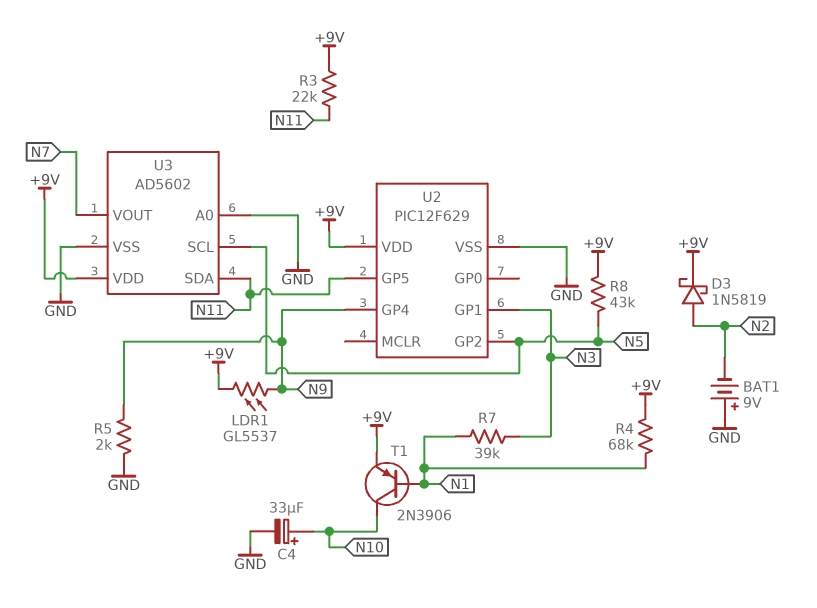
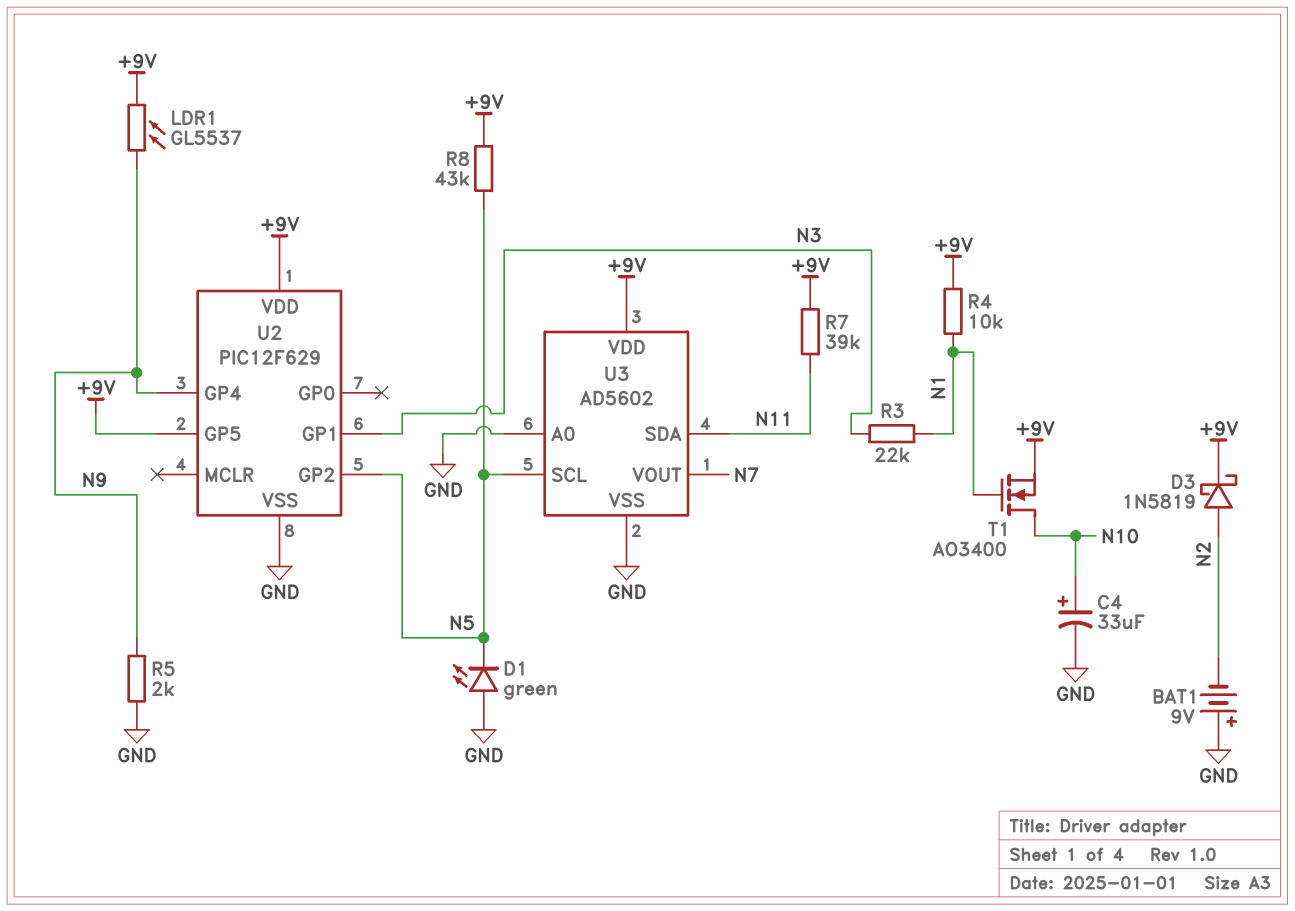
D1: none -> LED green (A GND, K N5)
R3: 22k (+9V, N11) -> 22k (N1, N3)
R4: 68k (+9V, N1) -> 10k (+9V, N1)
R7: 39k (N1, N3) -> 39k (+9V, N11)
T1: PNP 2N3906 (B N1, C N10, E +9V) -> NMOS AO3400 (G N1, D N10, S +9V)
U2 pin GP5: N11 -> +9V

